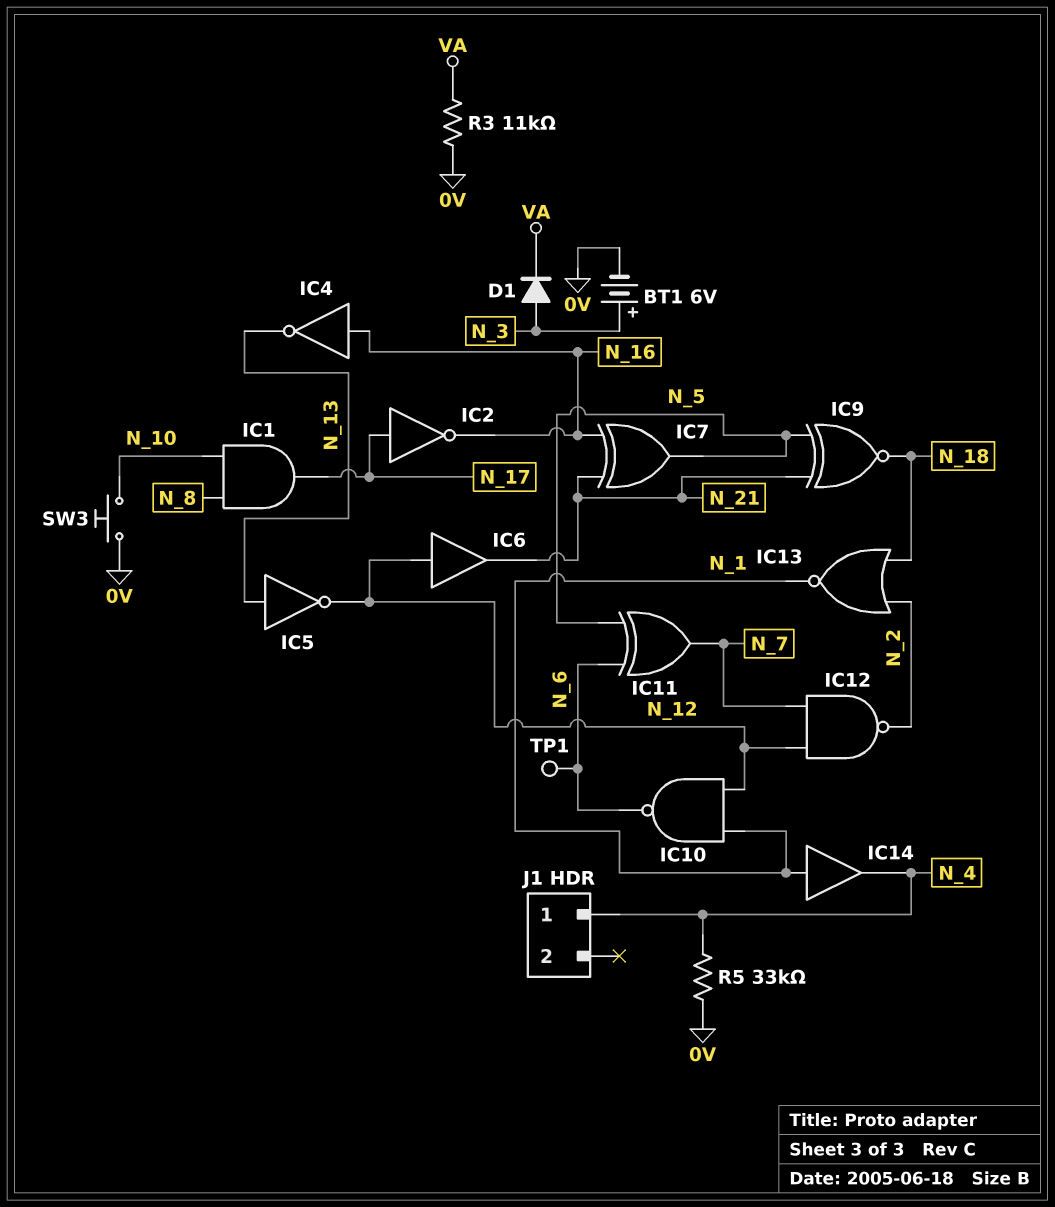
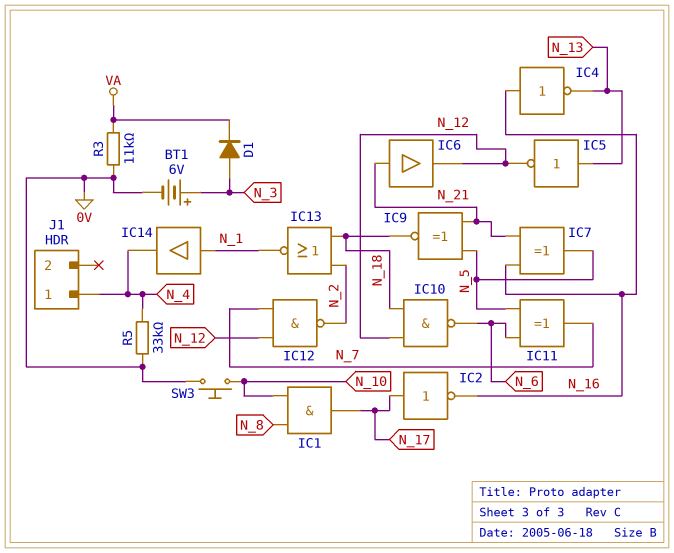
IC6: buffer (in N_12, out N_21) -> buffer (in N_21, out N_12)
IC10: NAND (in N_1, in N_12, out N_6) -> NAND (in N_12, in N_18, out N_6)
TP1: test point (N_6) -> none

